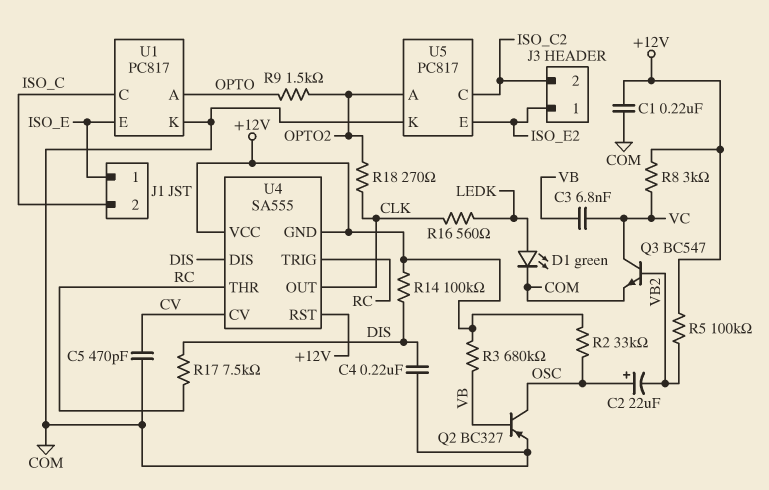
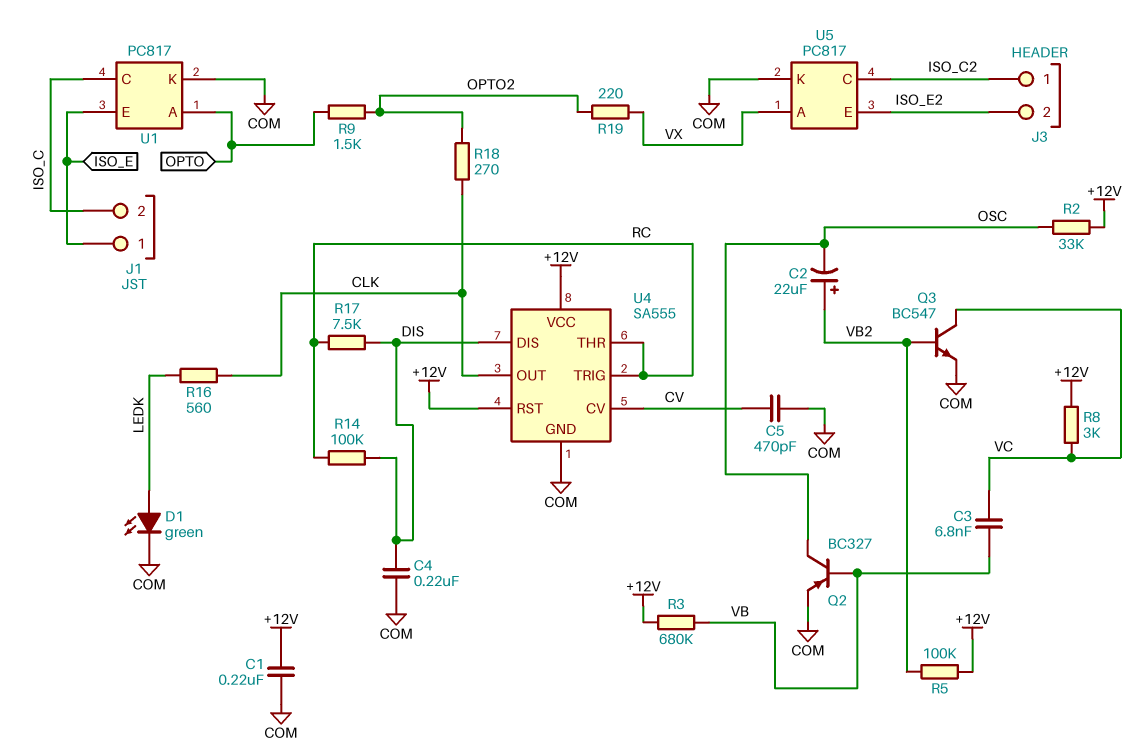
C2: 22uF (plus OSC, minus VB2) -> 22uF (plus VB2, minus OSC)
J3 pin 1: ISO_E2 -> ISO_C2
J3 pin 2: ISO_C2 -> ISO_E2
R14: 100k (+12V, DIS) -> 100k (DIS, RC)
R19: none -> 220 (OPTO2, VX)
U4 pin GND: +12V -> COM
U5 pin A: OPTO2 -> VX

